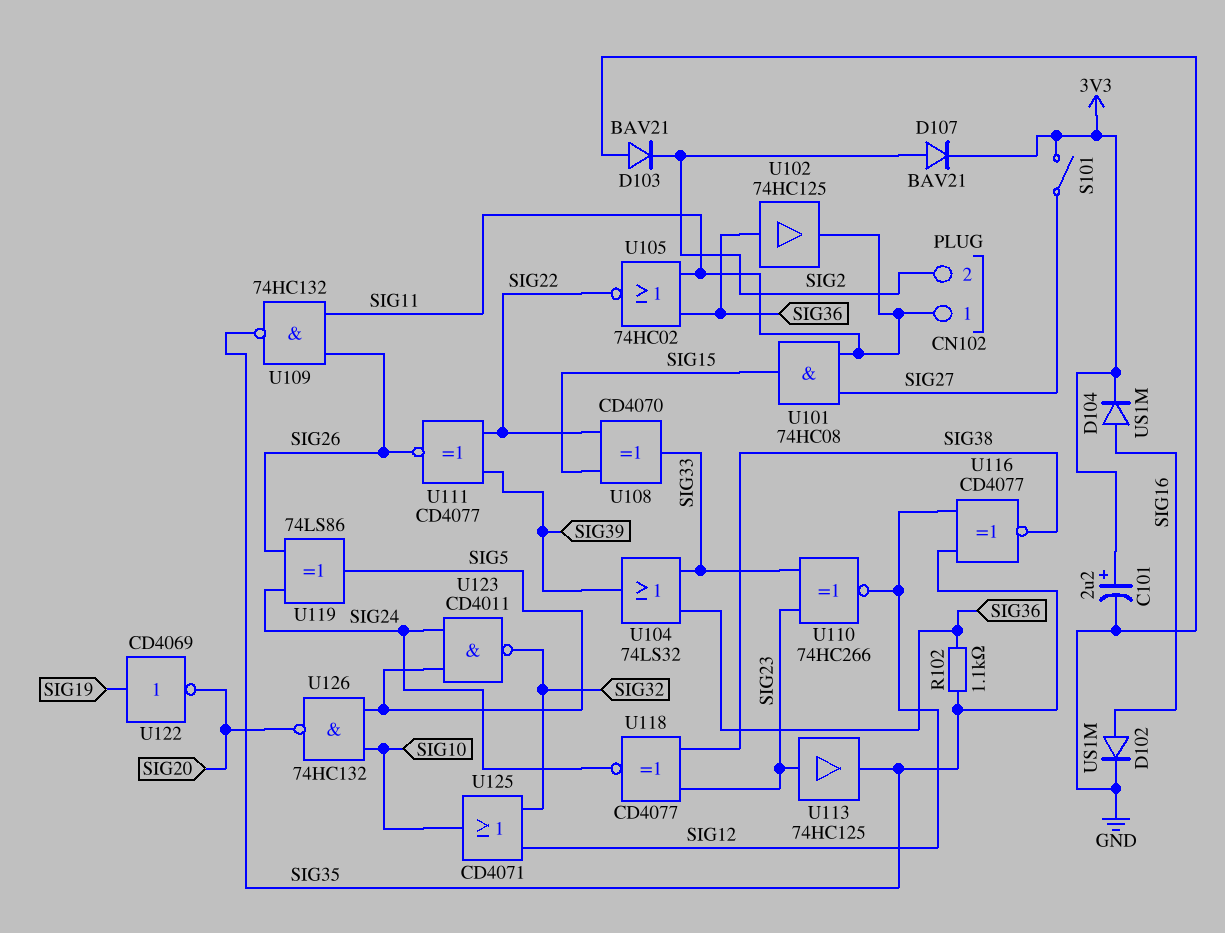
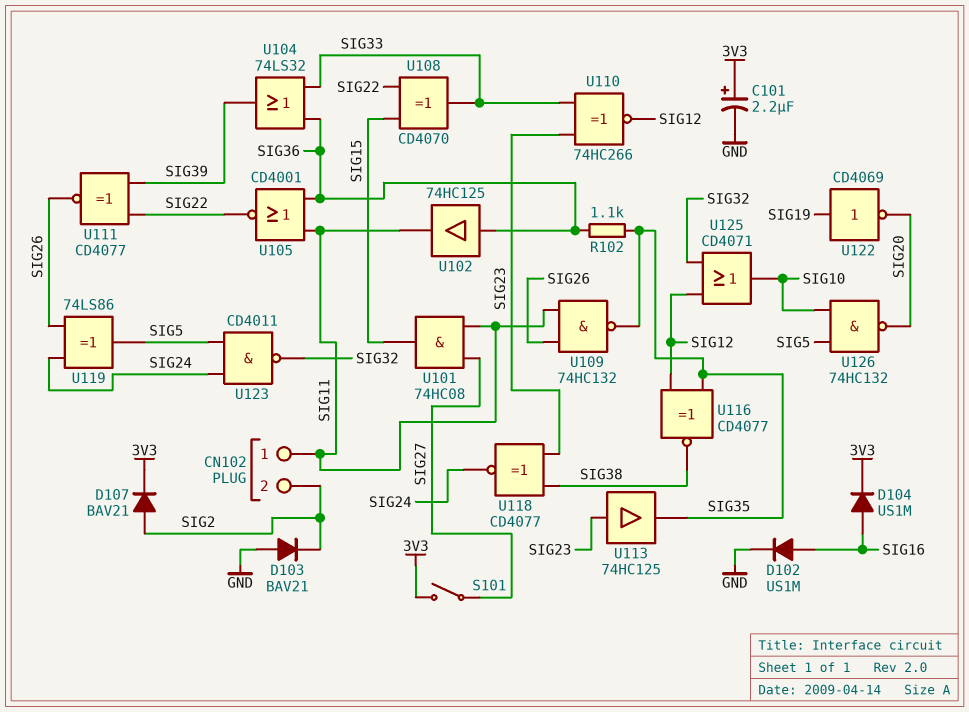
U105: NOR 74HC02 (in SIG11, in SIG36, out SIG22) -> NOR CD4001 (in SIG11, in SIG36, out SIG22)

